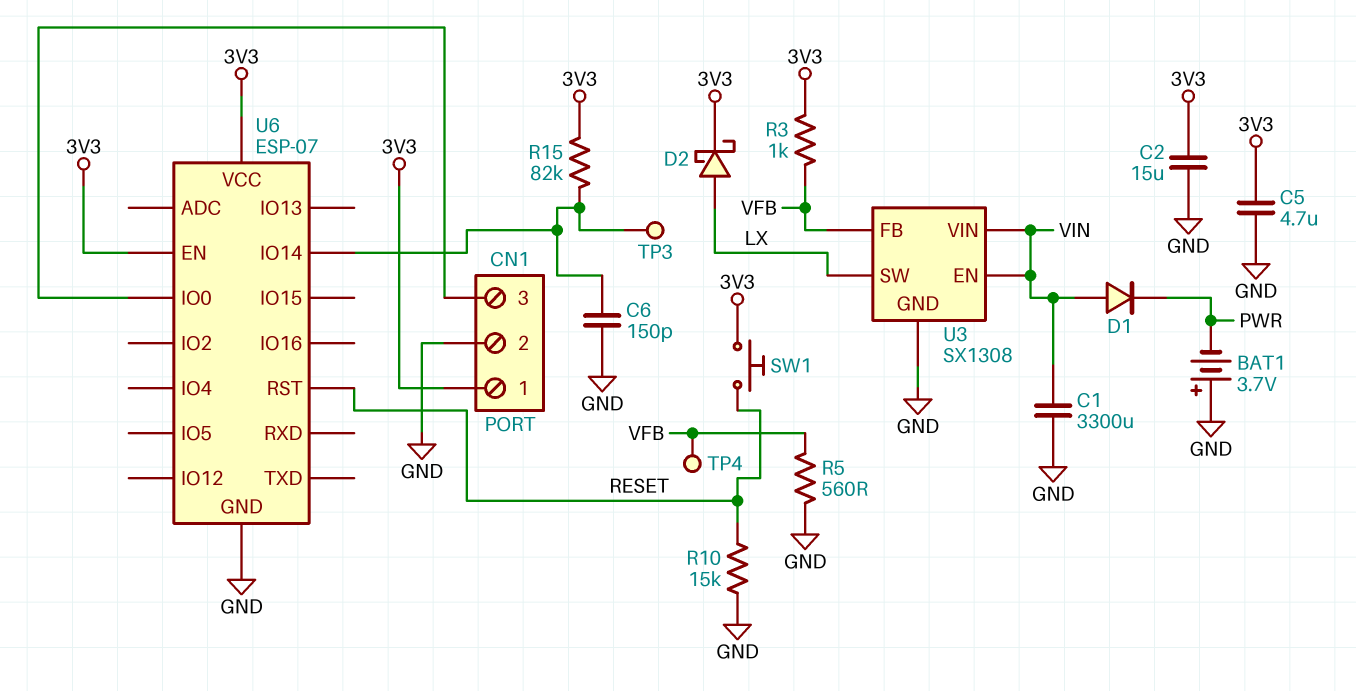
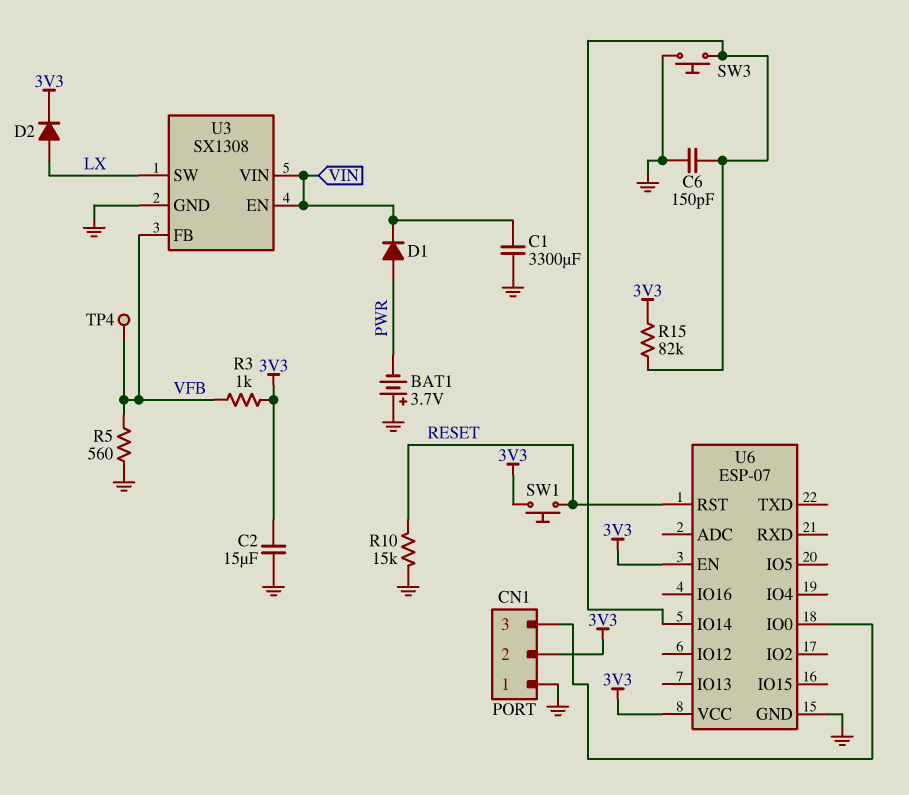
C5: 4.7uF (3V3, GND) -> none
CN1 pin 1: 3V3 -> GND
CN1 pin 2: GND -> 3V3
D1: diode (A VIN, K PWR) -> diode (A PWR, K VIN)
D2: schottky (A LX, K 3V3) -> diode (A LX, K 3V3)
SW3: none -> button (GND, U6/IO14)
TP3: test point (U6/IO14) -> none

